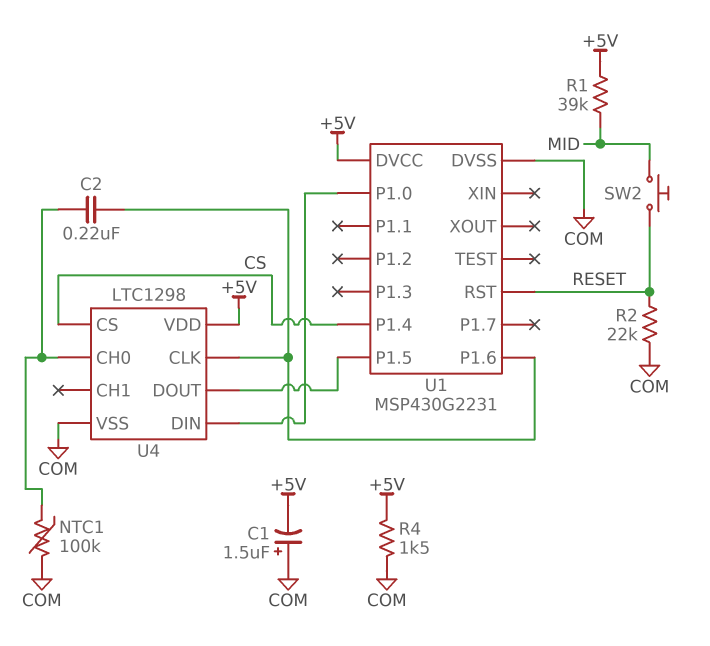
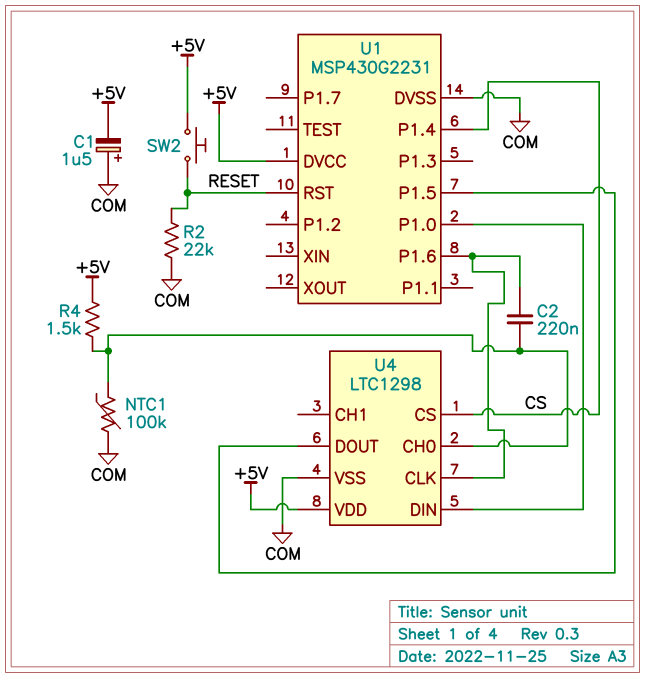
R1: 39k (+5V, MID) -> none
R4: 1.5k (+5V, COM) -> 1.5k (+5V, U4/CH0)
SW2: button (MID, RESET) -> button (+5V, RESET)

